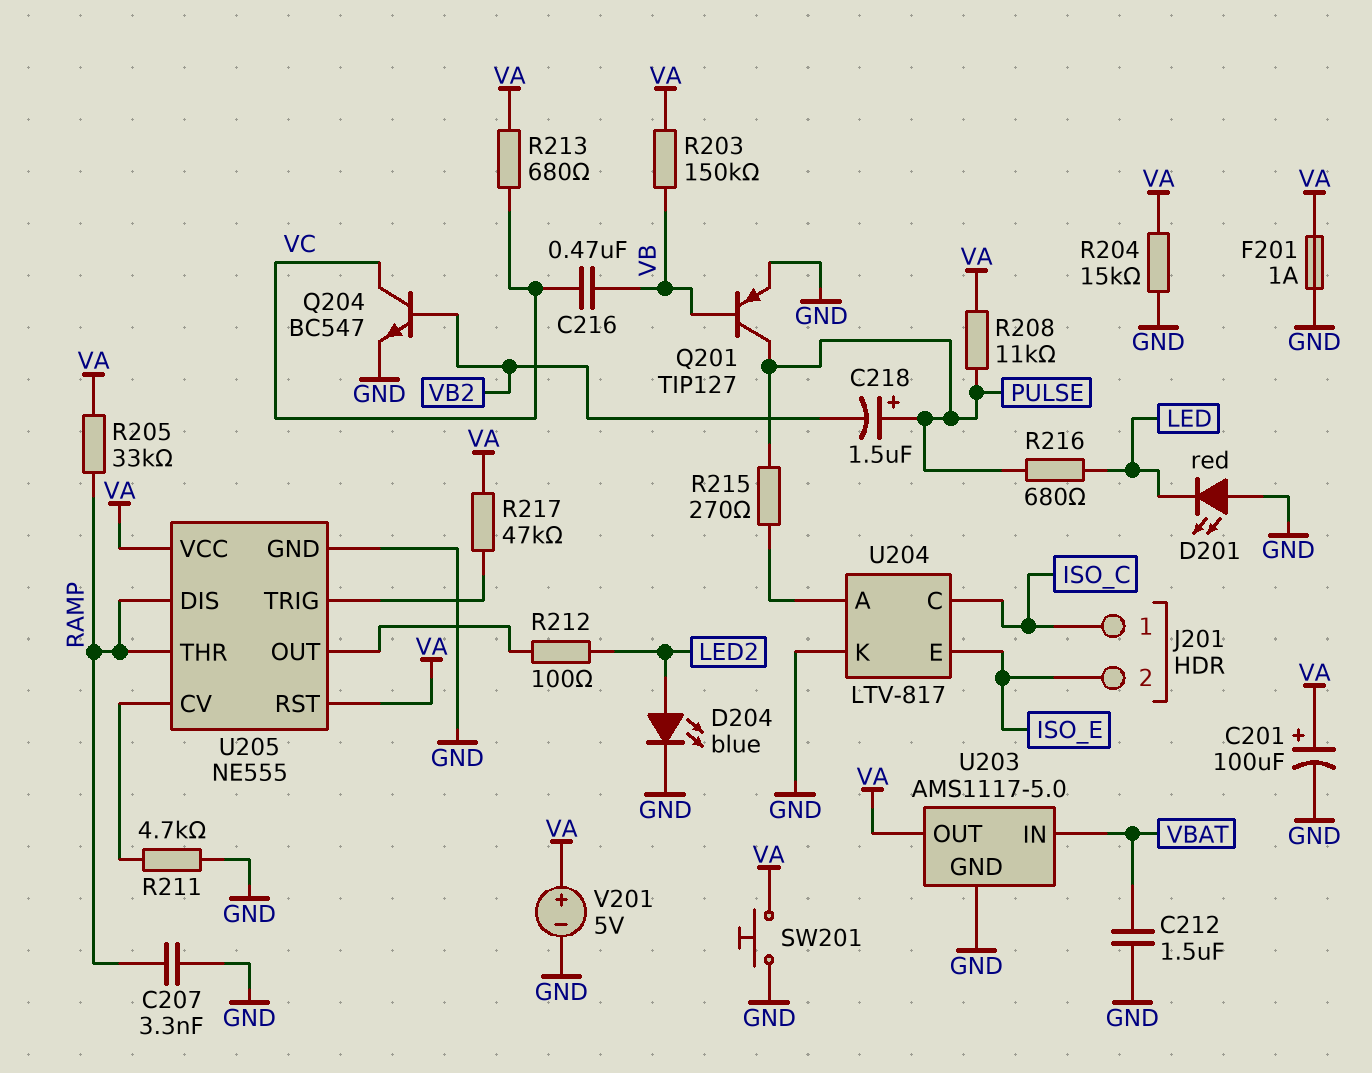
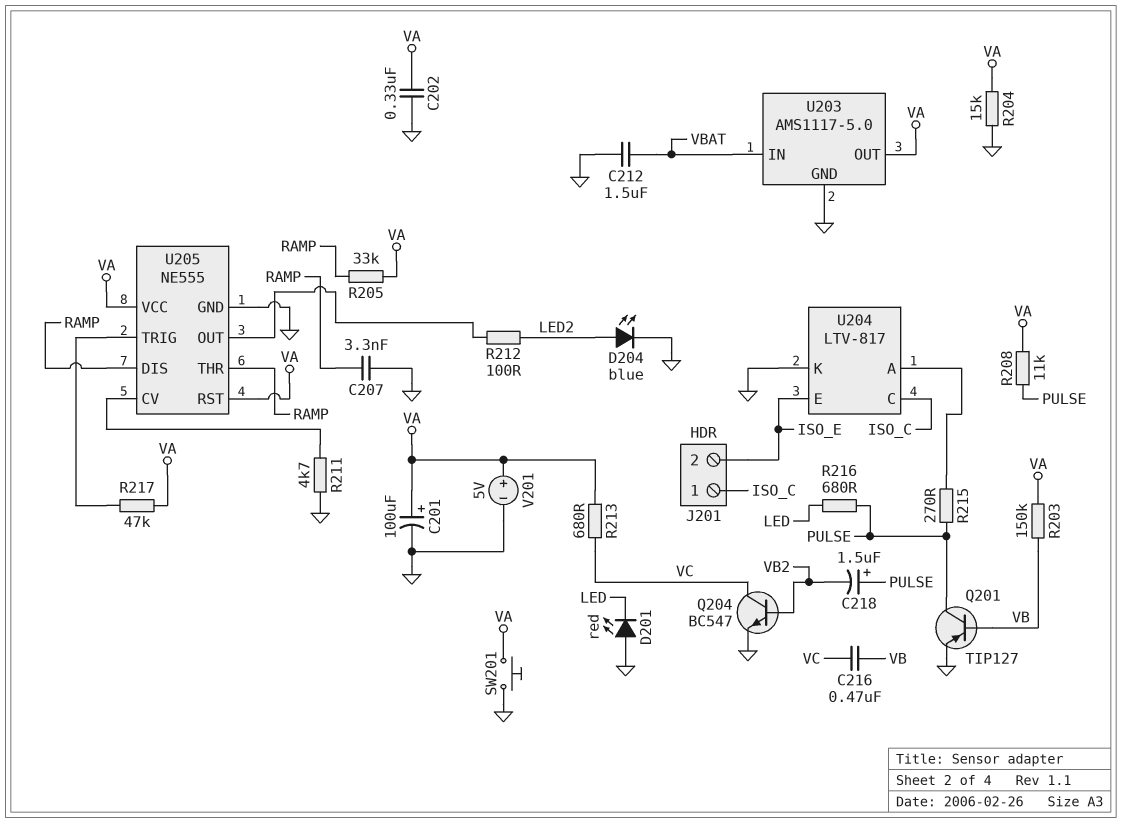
C202: none -> 330nF (GND, VA)
F201: 1A (GND, VA) -> none

